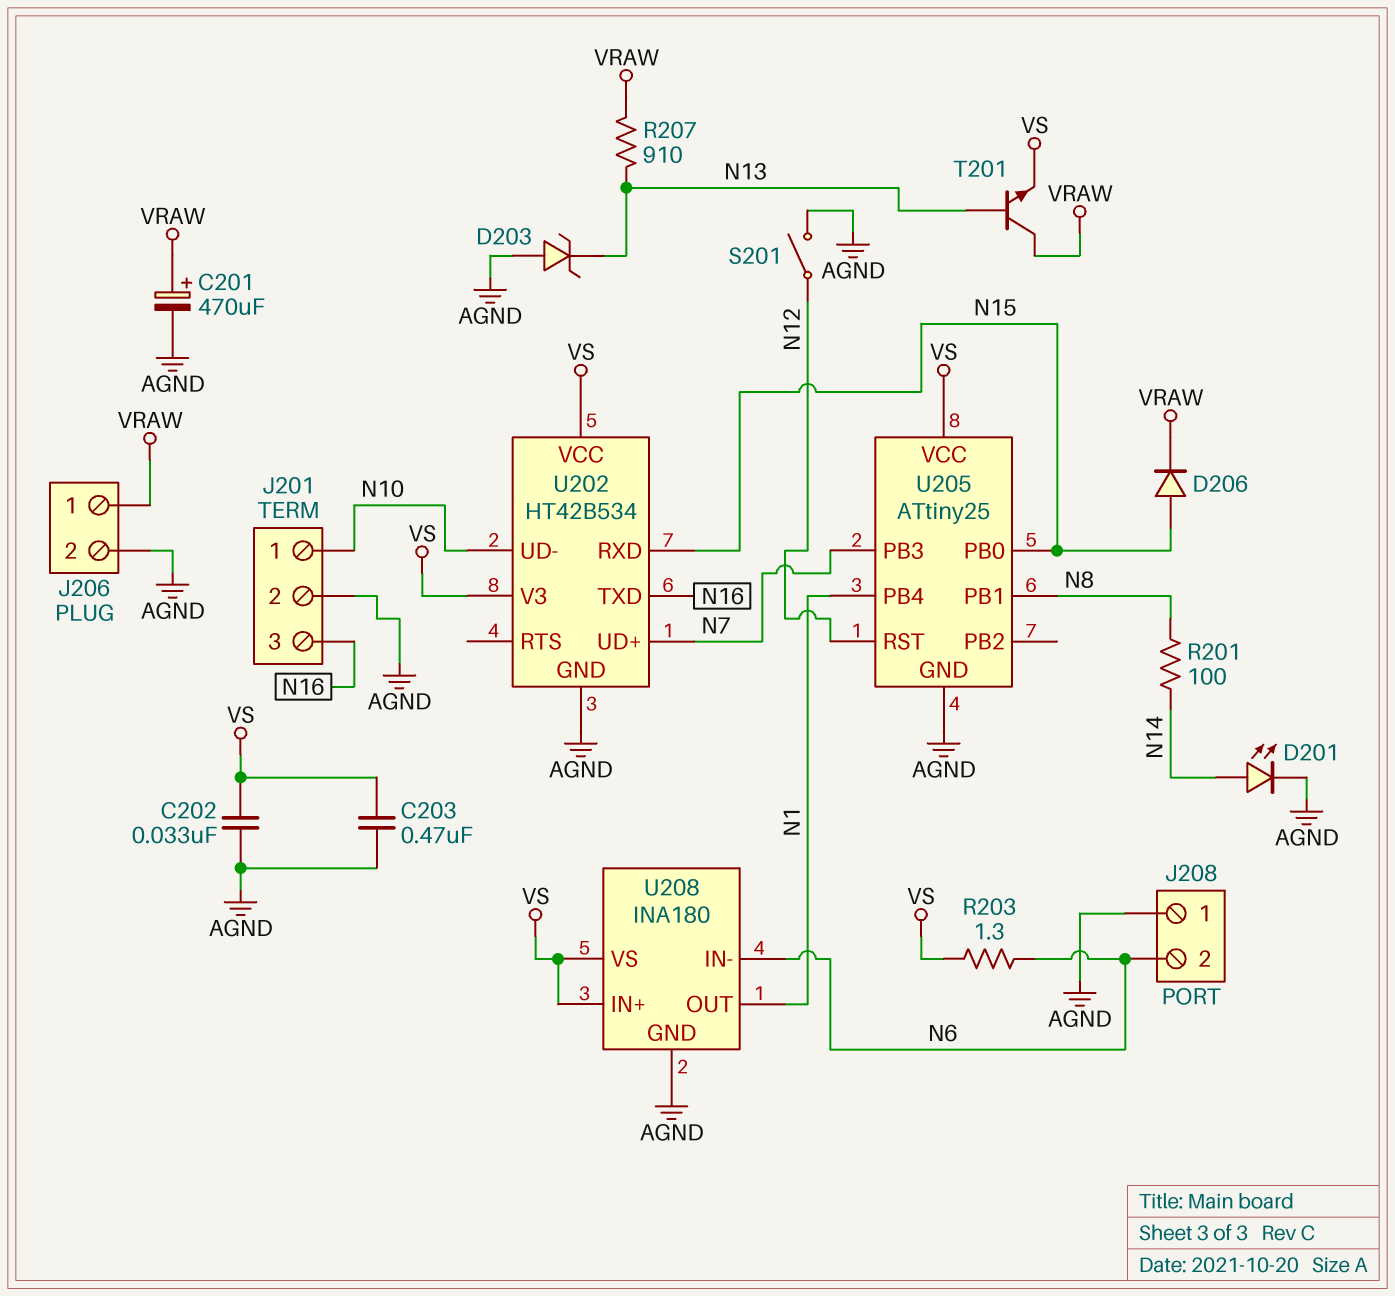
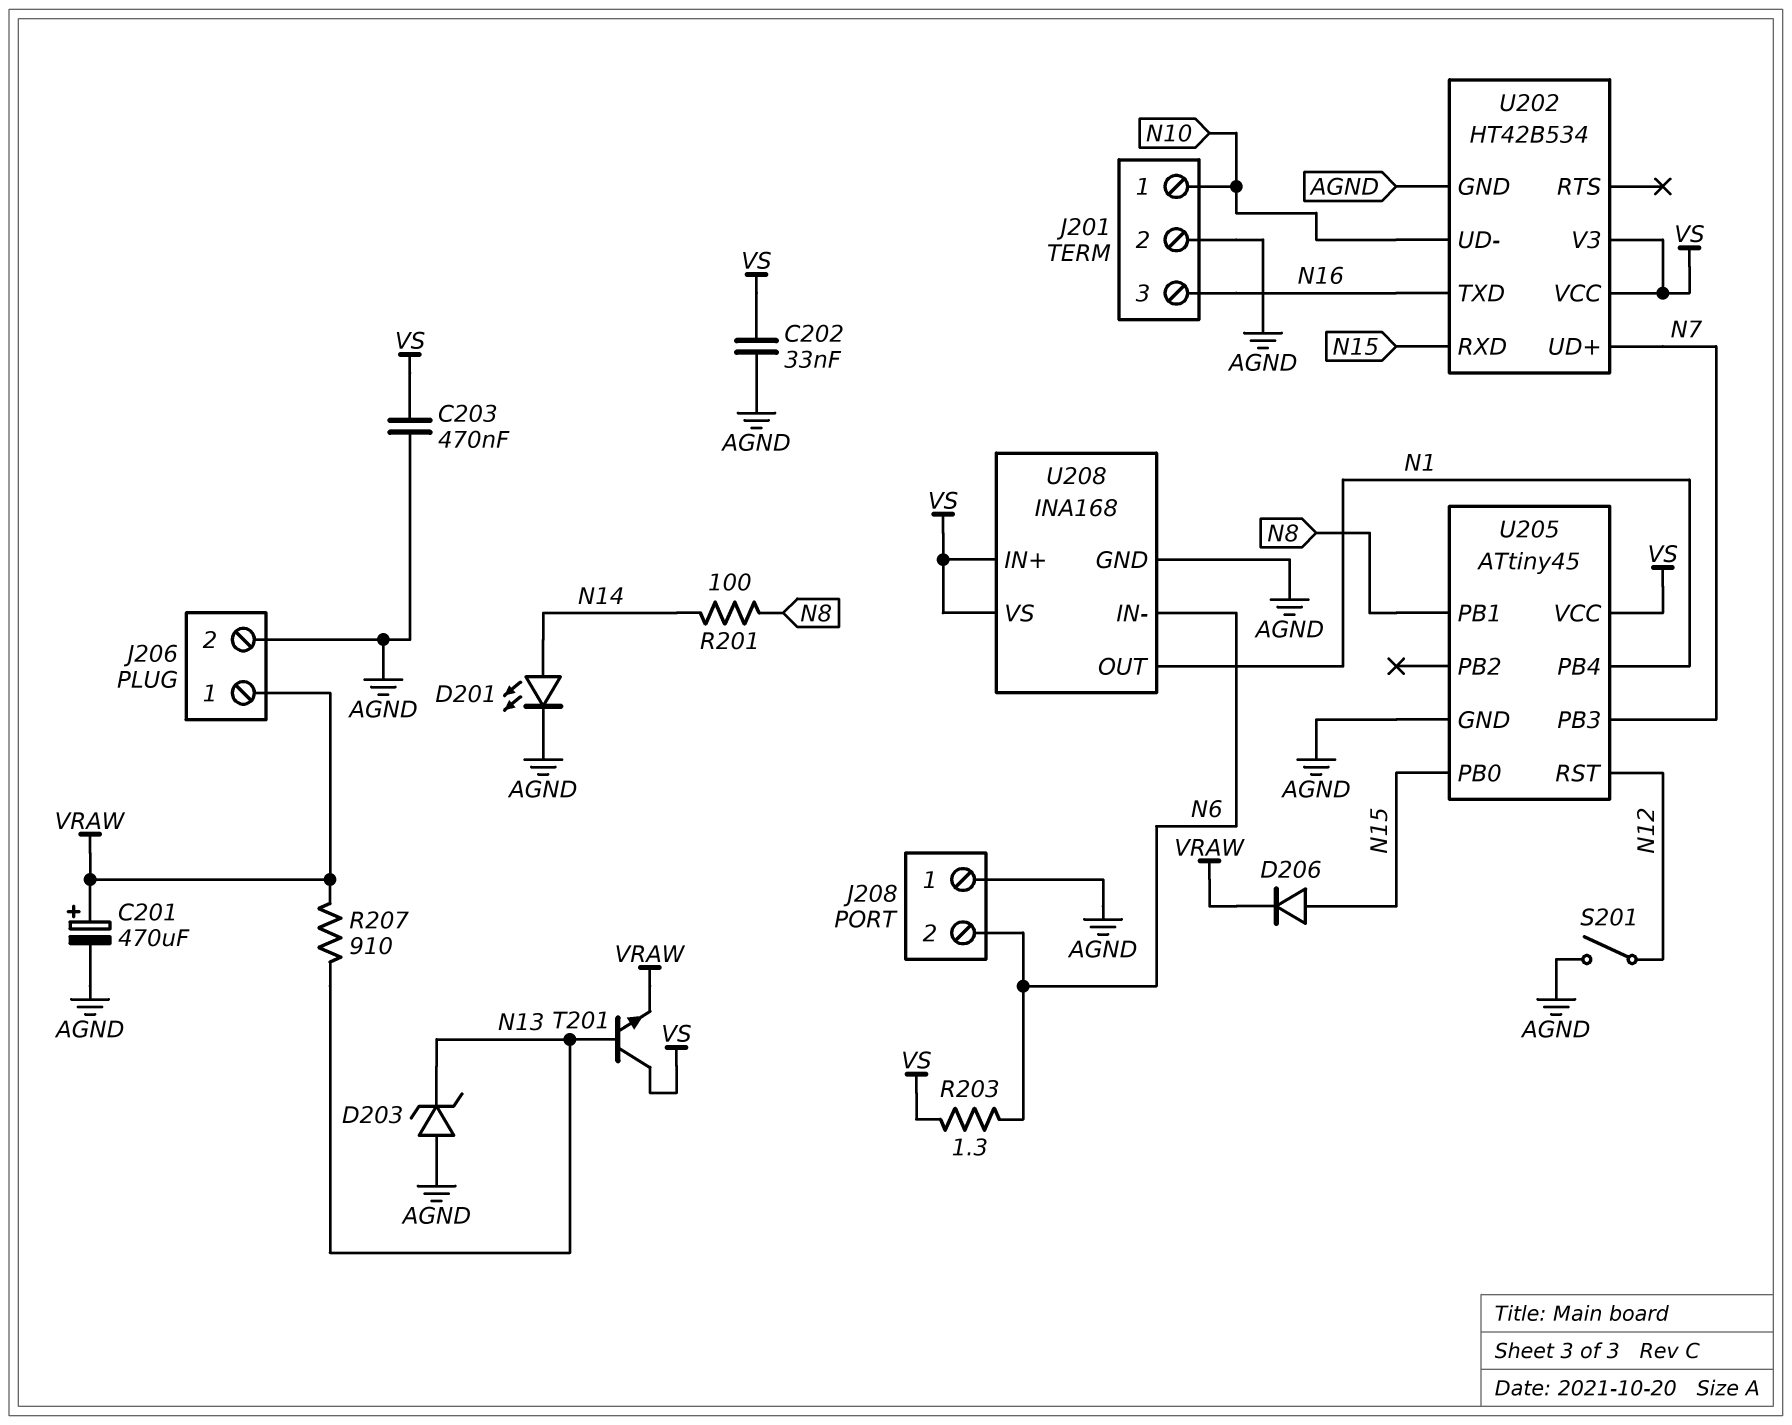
T201: NPN (B N13, C VRAW, E VS) -> NPN (B N13, C VS, E VRAW)
U205: ATtiny25 -> ATtiny45
U208: INA180 -> INA168

